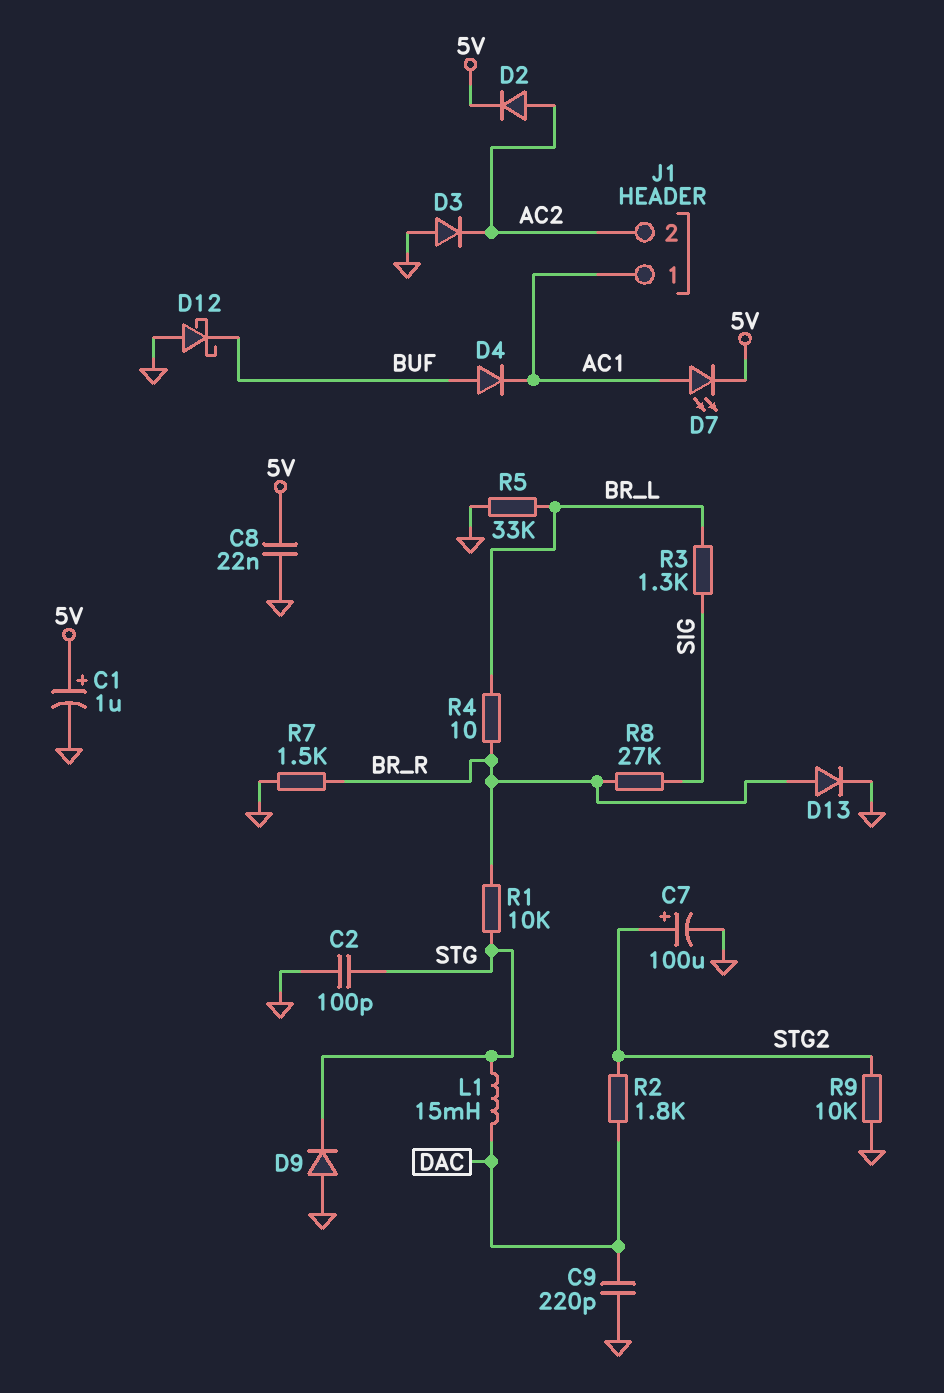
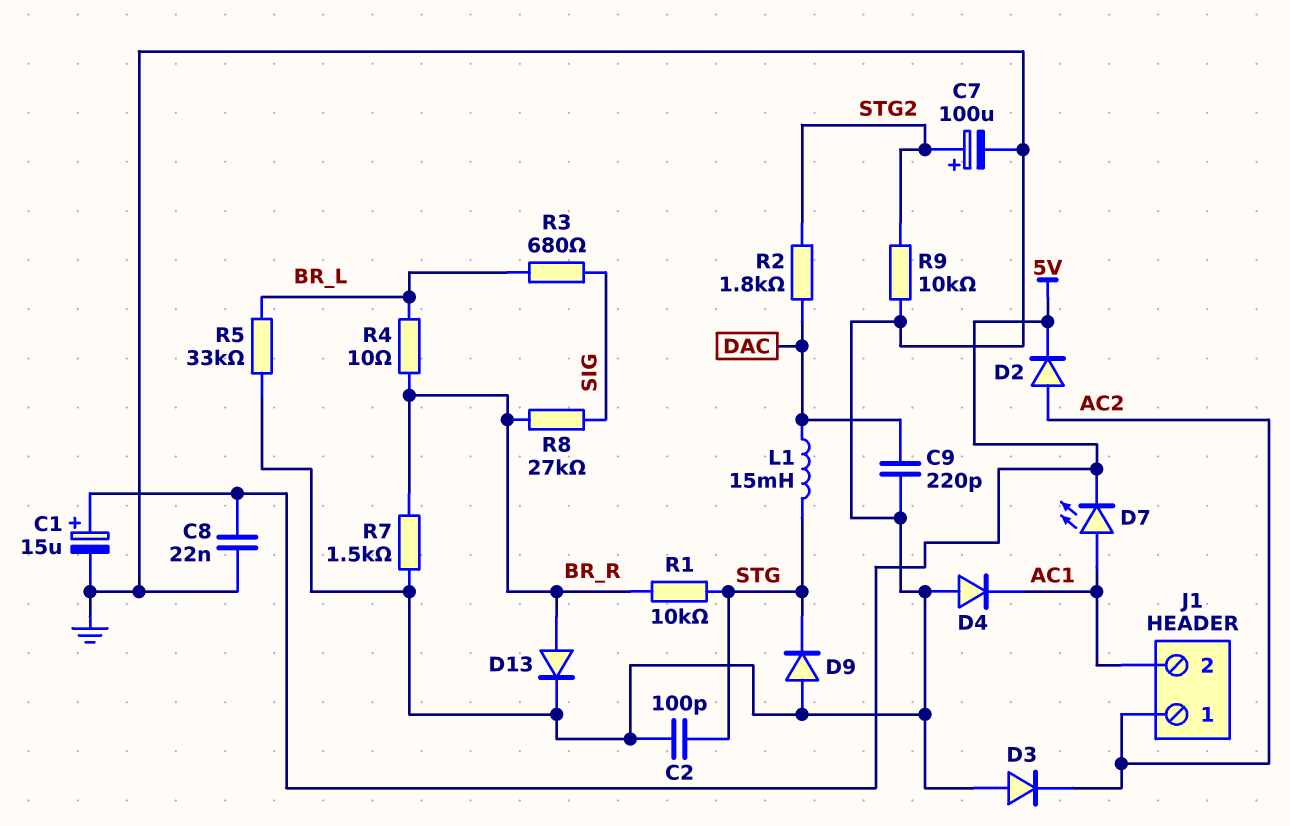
C1: 1uF (plus 5V, minus GND) -> 15uF (plus 5V, minus GND)
D4: diode (A BUF, K AC1) -> diode (A GND, K AC1)
D12: schottky (A GND, K BUF) -> none
J1 pin 1: AC1 -> AC2
J1 pin 2: AC2 -> AC1
R3: 1.3k (BR_L, SIG) -> 680 (BR_L, SIG)

